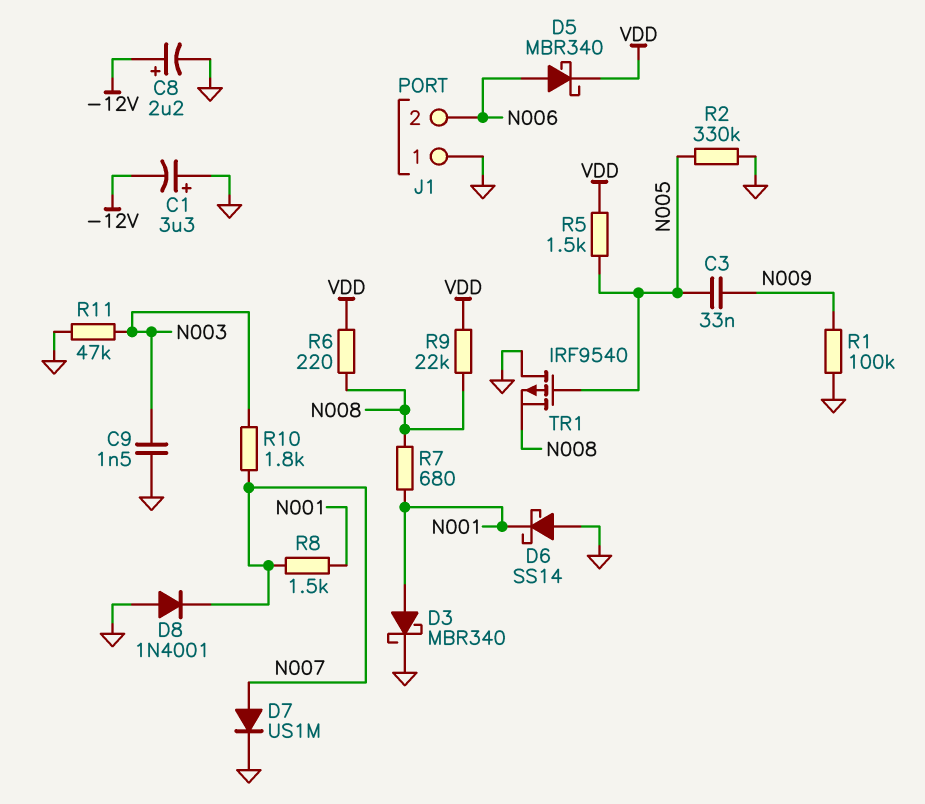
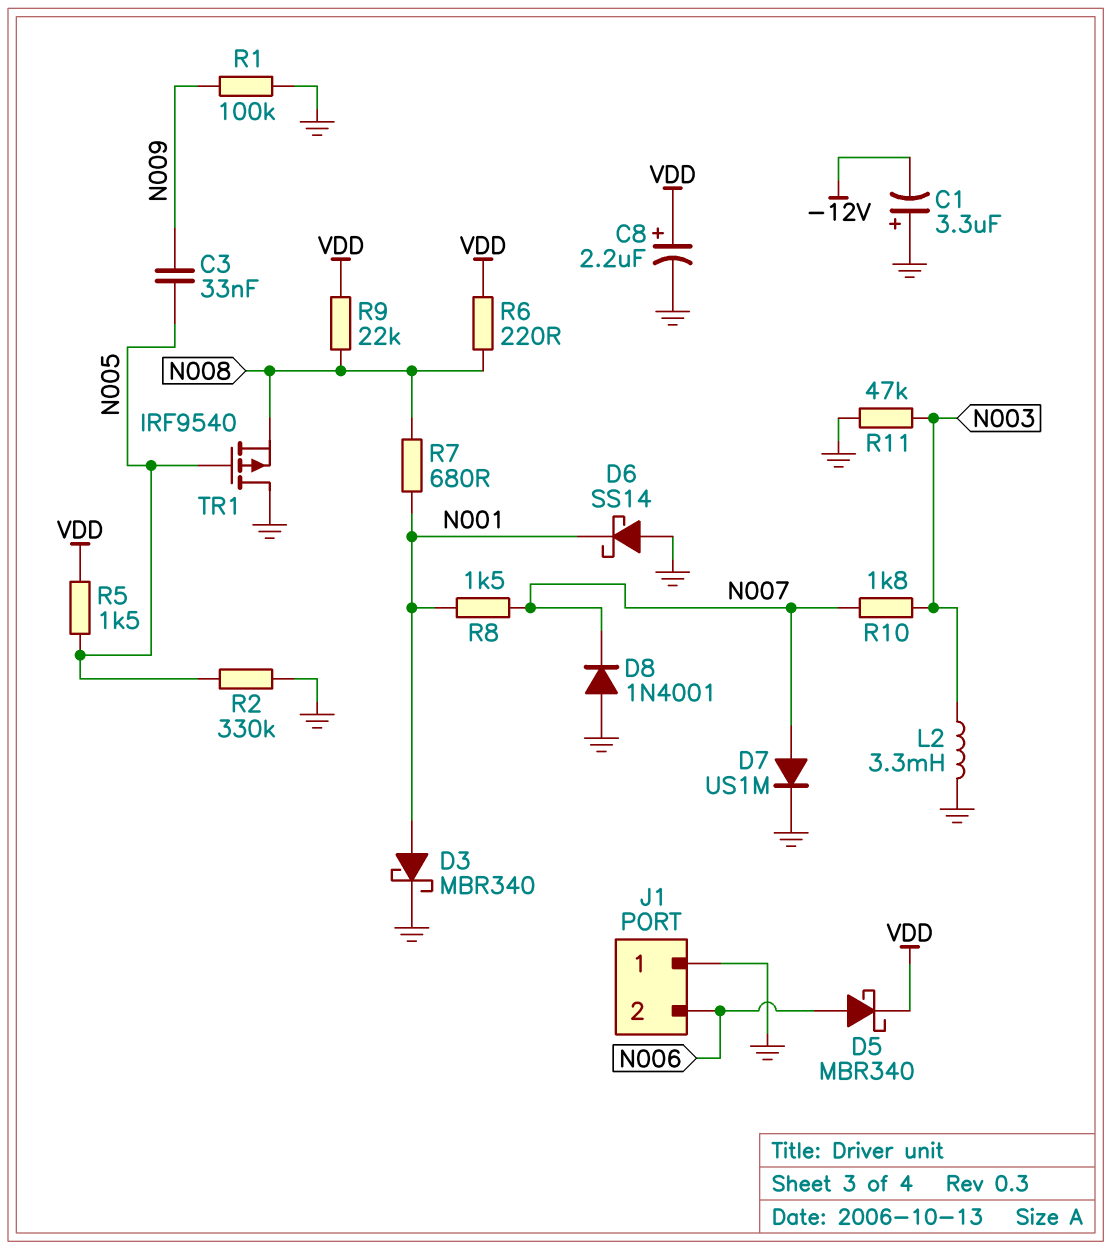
C8: 2.2uF (plus -12V, minus GND) -> 2.2uF (plus VDD, minus GND)
C9: 1.5nF (GND, N003) -> none
L2: none -> 3.3mH (GND, N003)

